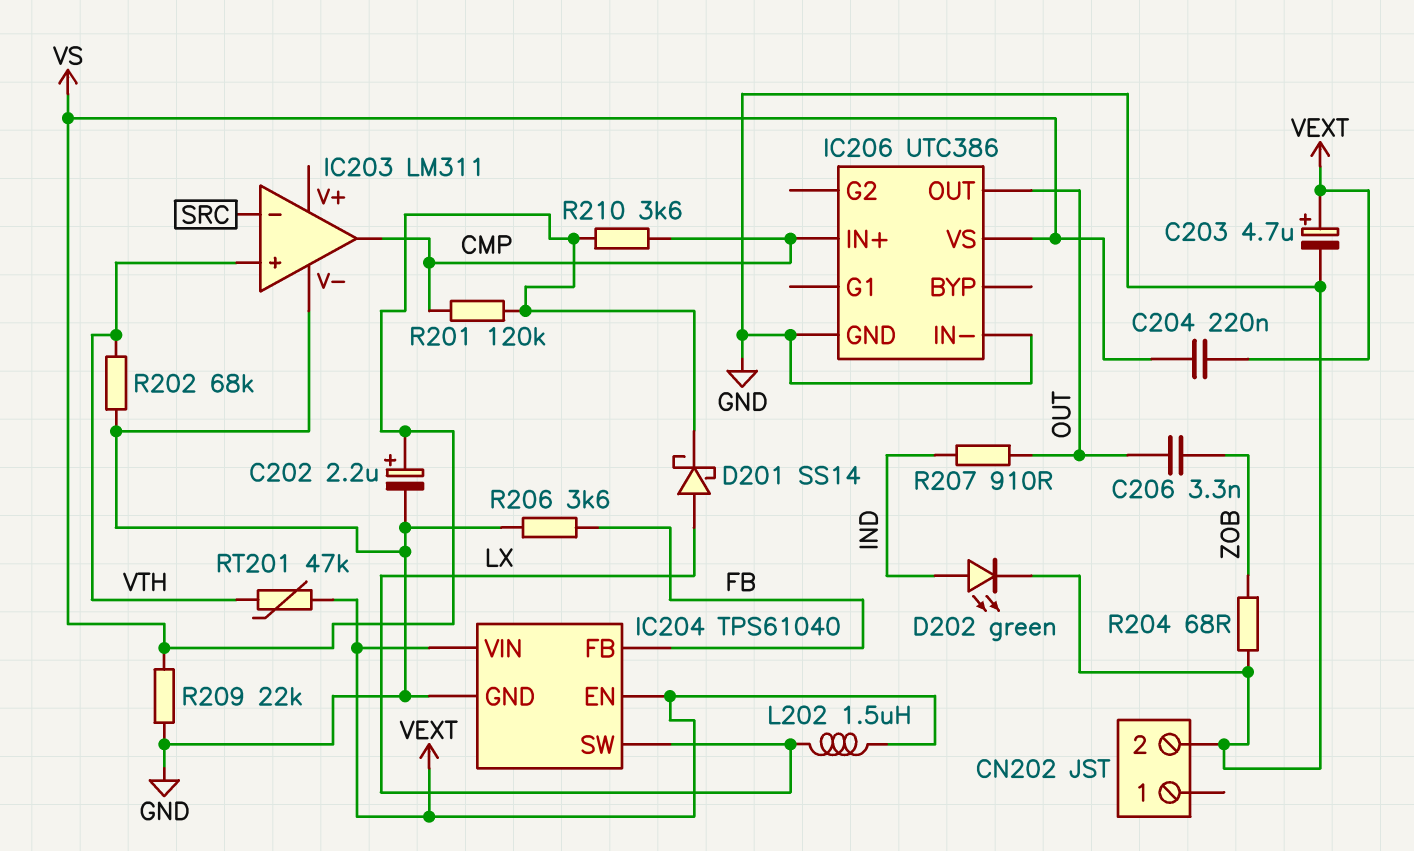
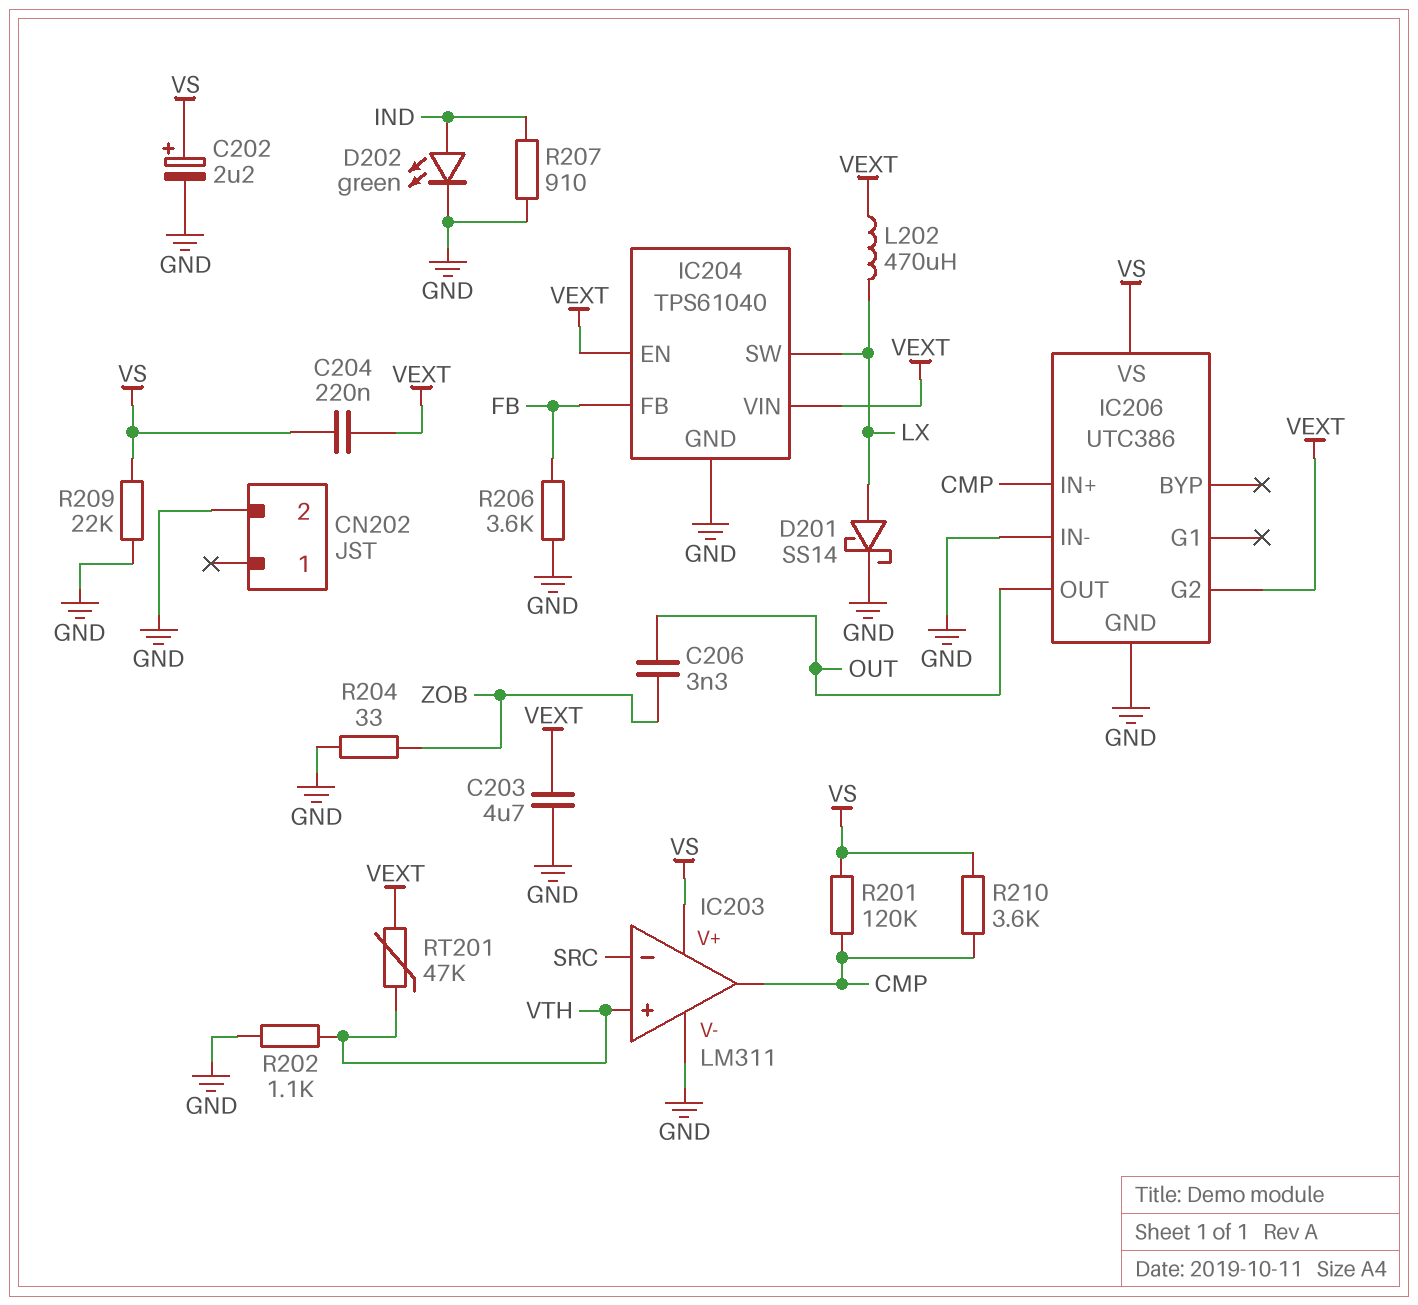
C203: 4.7uF (plus VEXT, minus GND) -> 4.7uF (GND, VEXT)
D201: schottky SS14 (A LX, K VS) -> schottky SS14 (A LX, K GND)
IC203 pin V+: none -> VS
IC206 pin G2: none -> VEXT
L202: 1.5uH (LX, VEXT) -> 470uH (LX, VEXT)
R202: 68k (GND, VTH) -> 1.1k (GND, VTH)
R204: 68 (GND, ZOB) -> 33 (GND, ZOB)
R207: 910 (IND, OUT) -> 910 (GND, IND)

